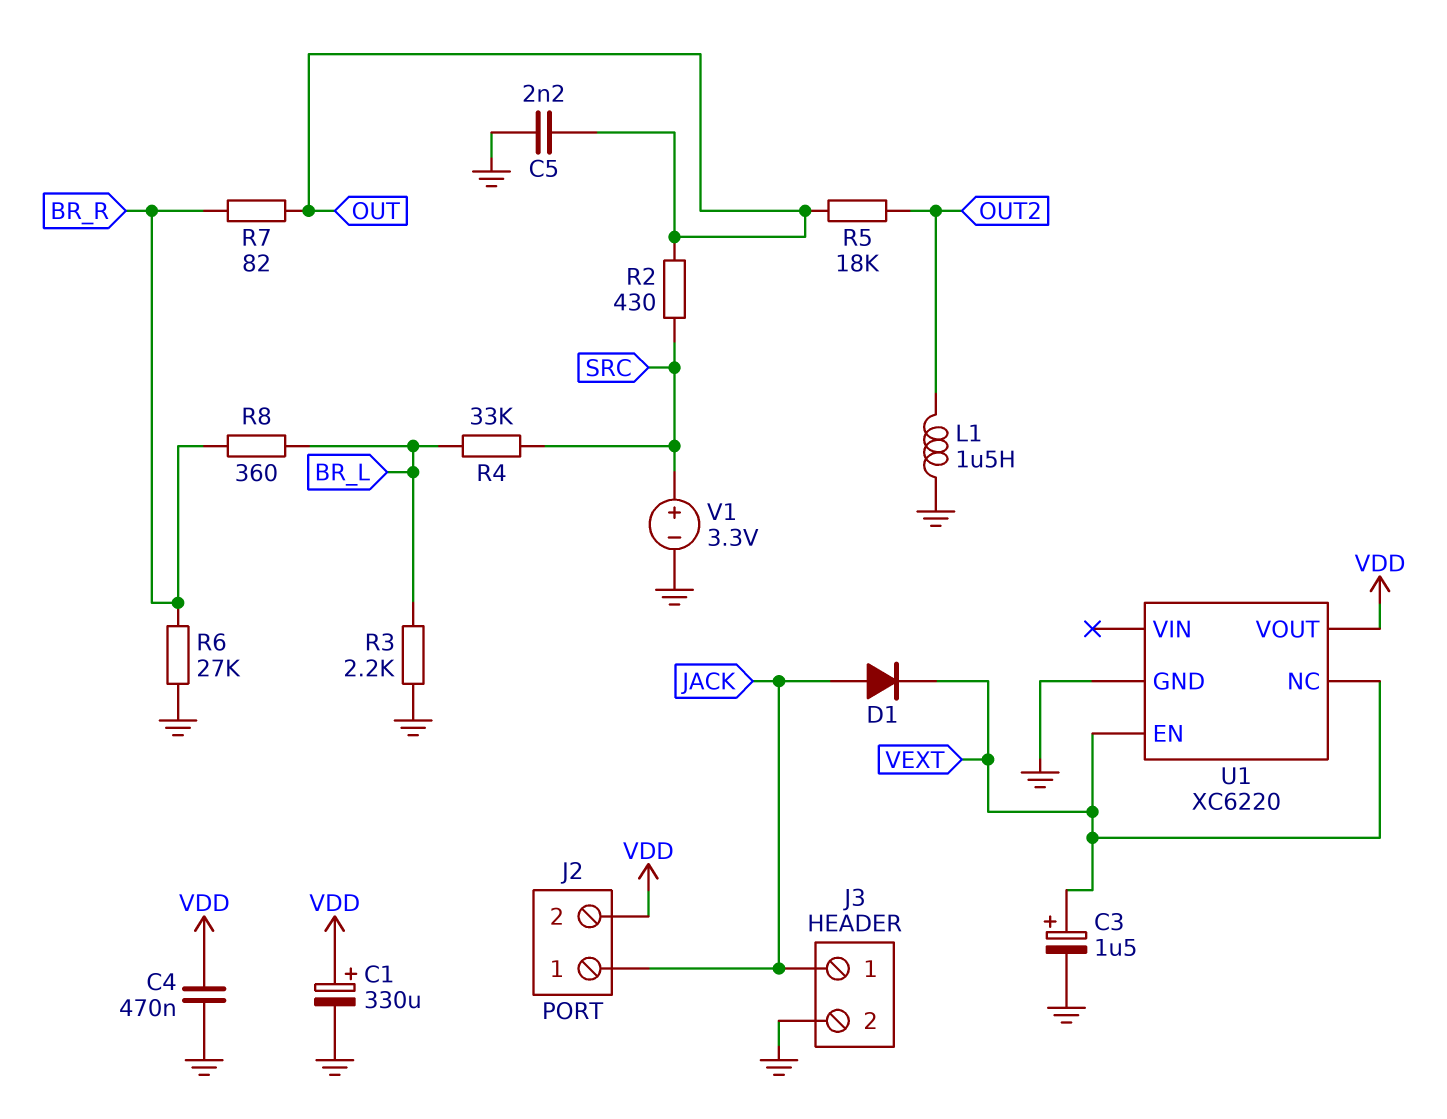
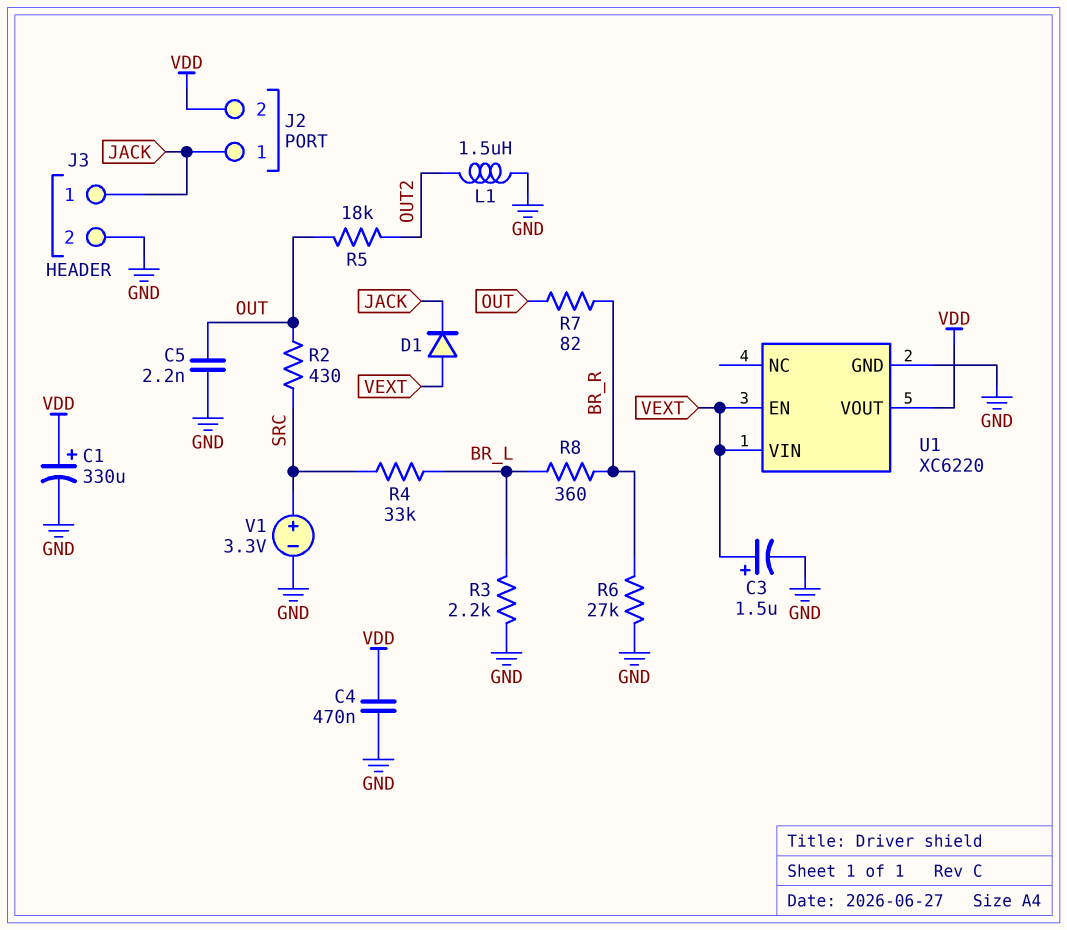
D1: diode (A JACK, K VEXT) -> diode (A VEXT, K JACK)
U1 pin NC: VEXT -> none
U1 pin VIN: none -> VEXT

